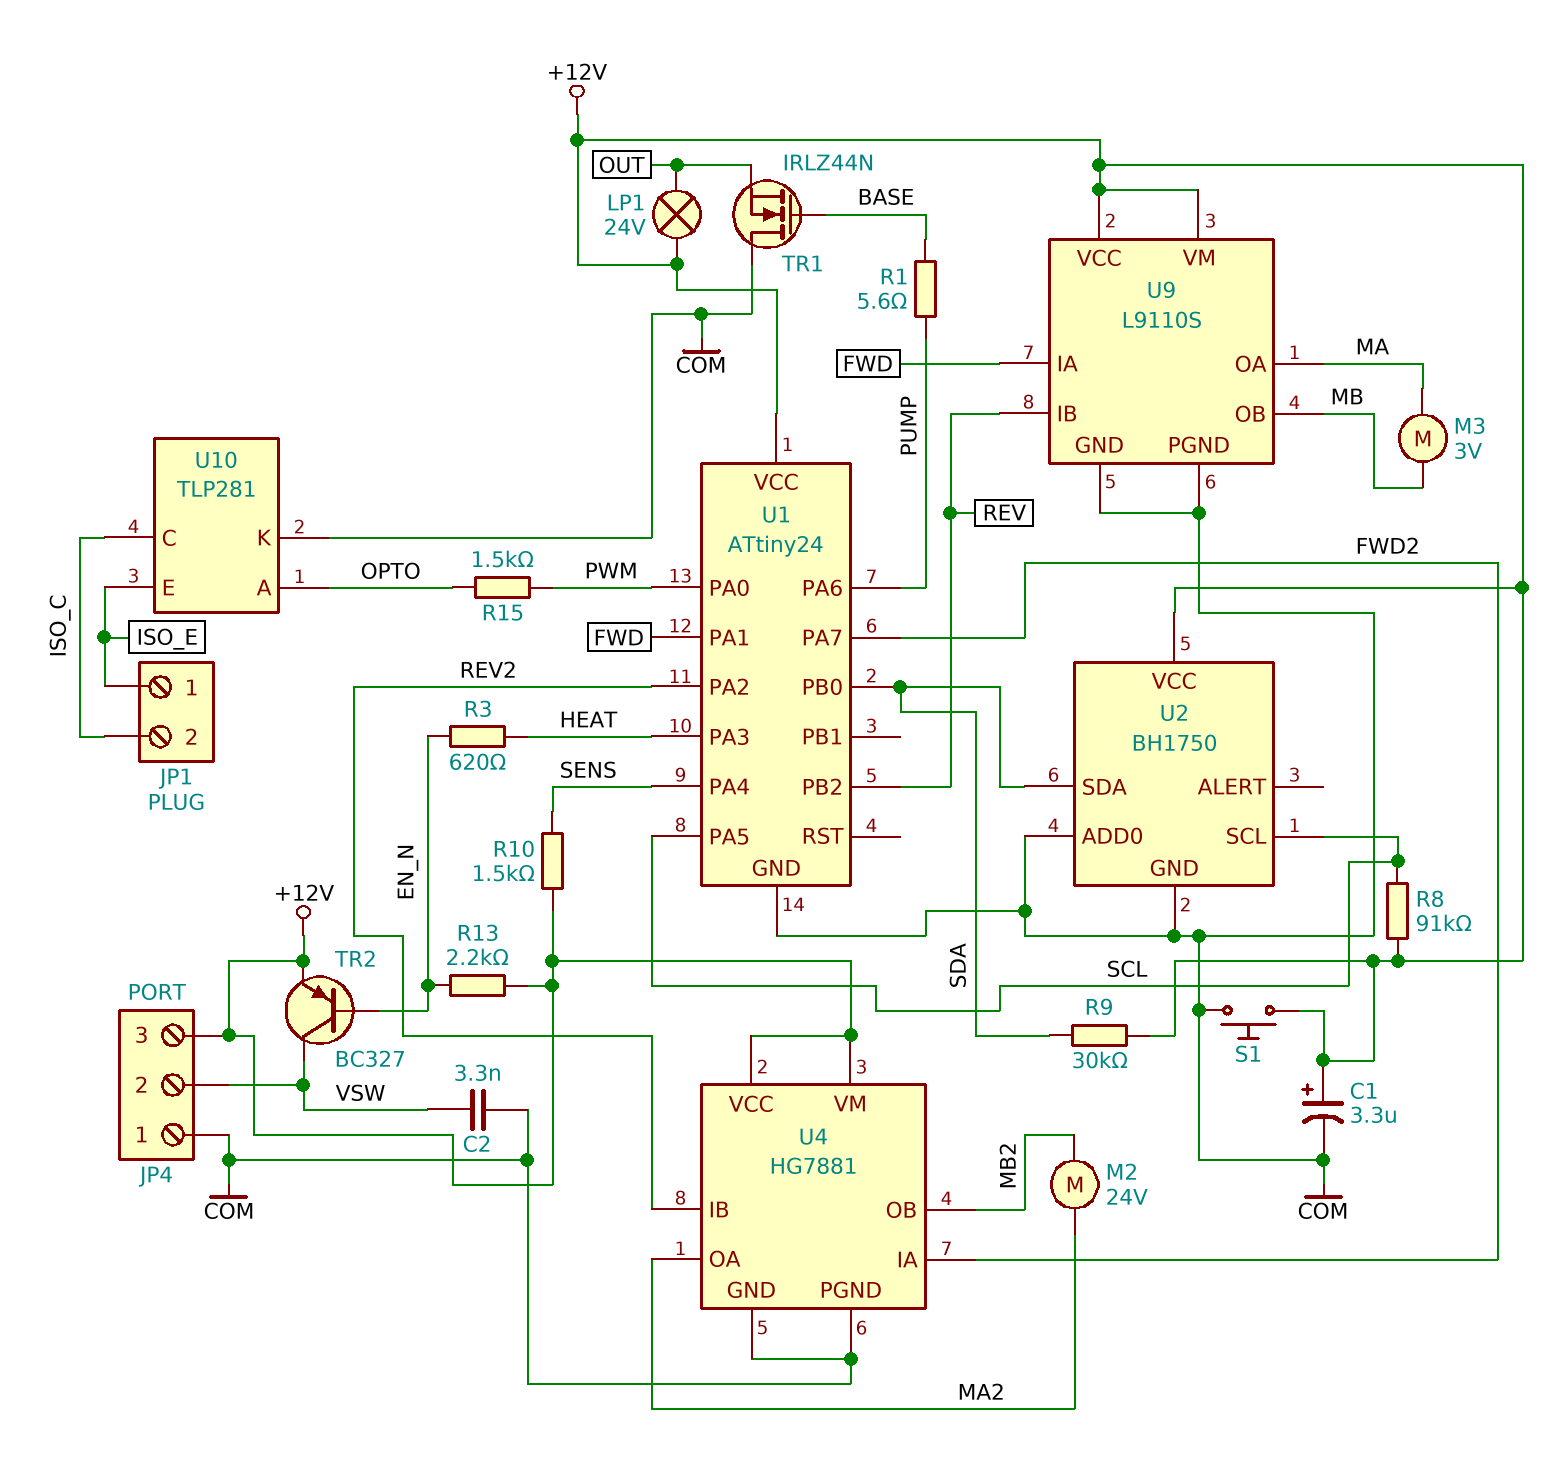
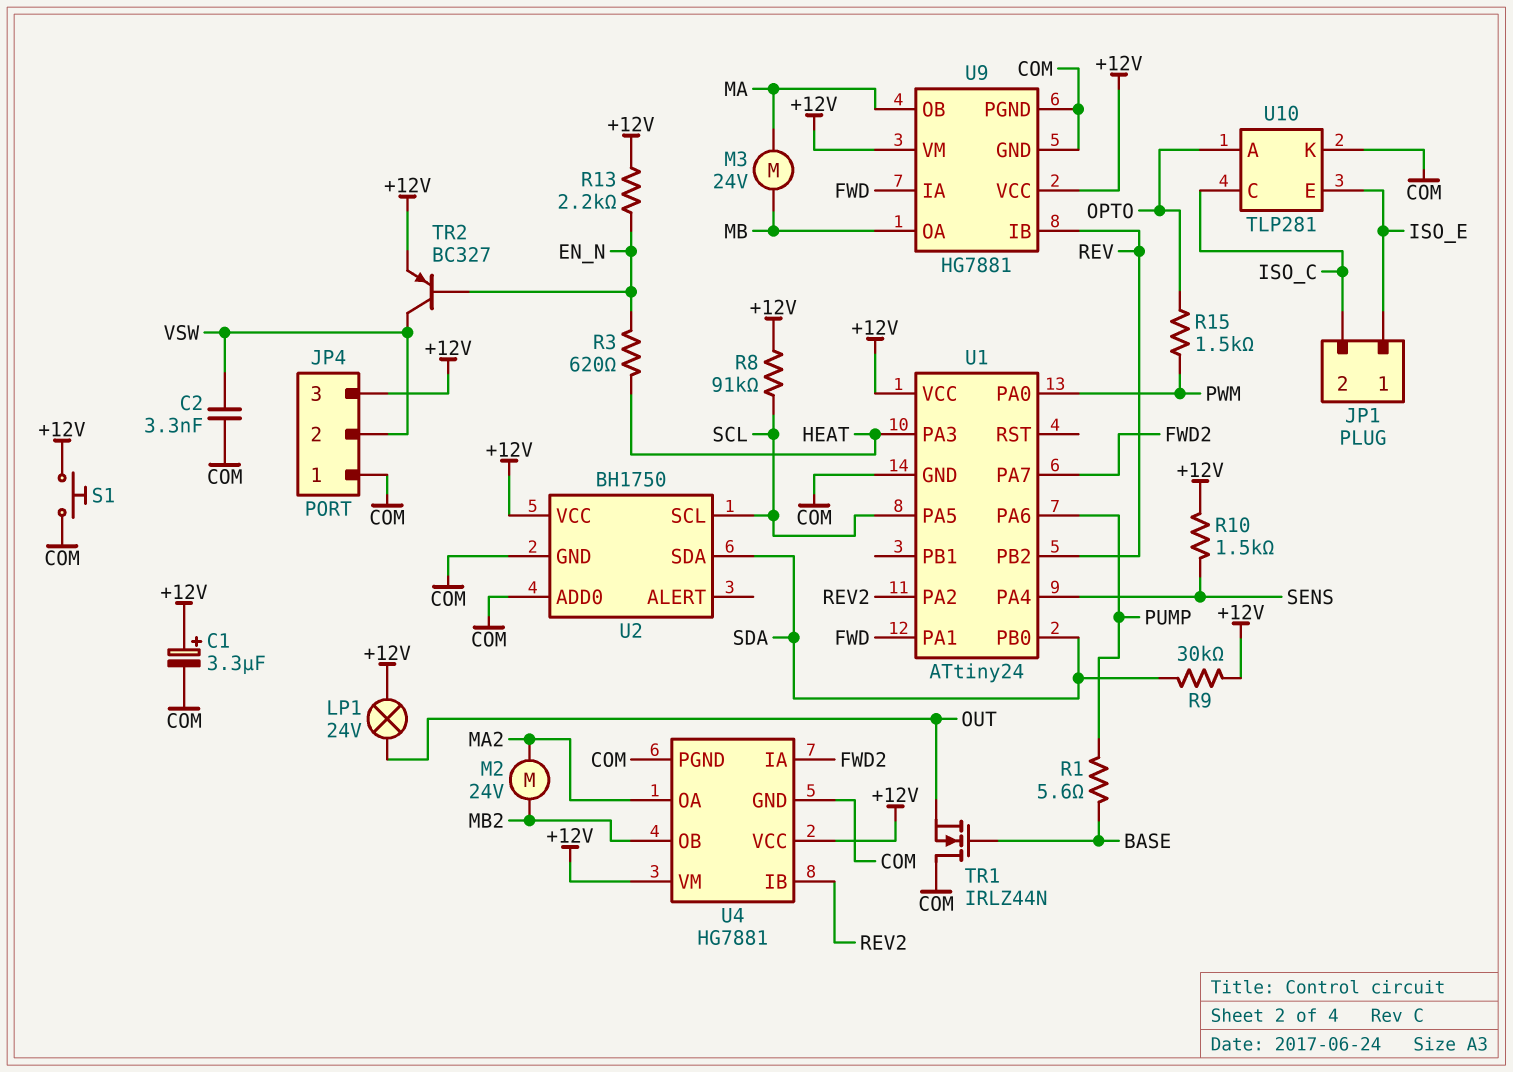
M3: motor 3V (MA, MB) -> motor 24V (MA, MB)
U9: L9110S -> HG7881
U9 pin OA: MA -> MB
U9 pin OB: MB -> MA

